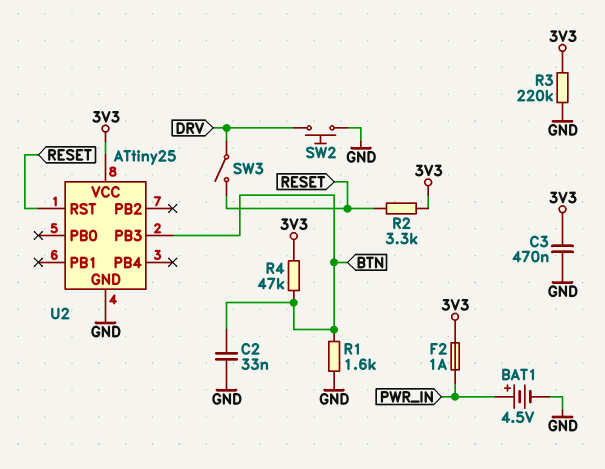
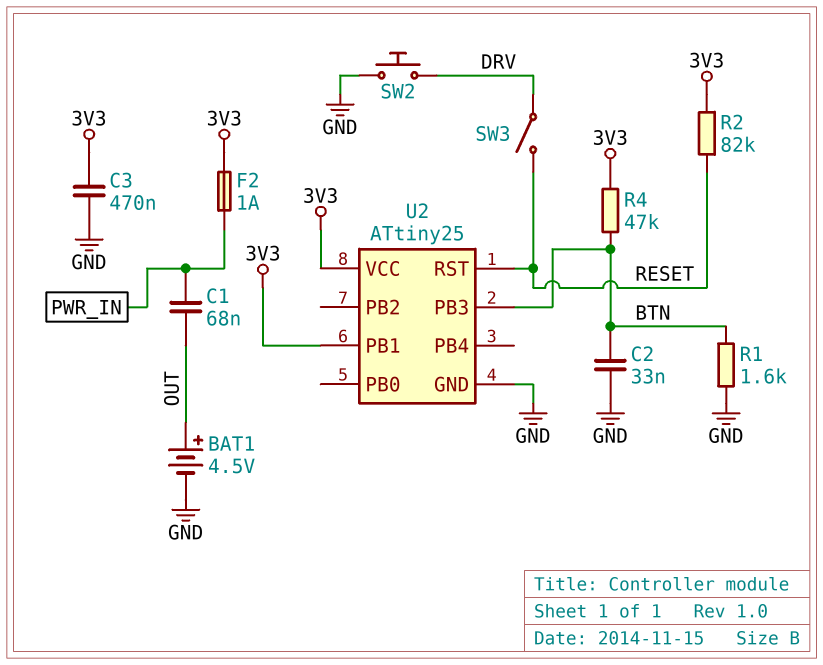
BAT1: 4.5V (plus PWR_IN, minus GND) -> 4.5V (plus OUT, minus GND)
C1: none -> 68nF (OUT, PWR_IN)
R2: 3.3k (3V3, RESET) -> 82k (3V3, RESET)
R3: 220k (3V3, GND) -> none
U2 pin PB1: none -> 3V3

